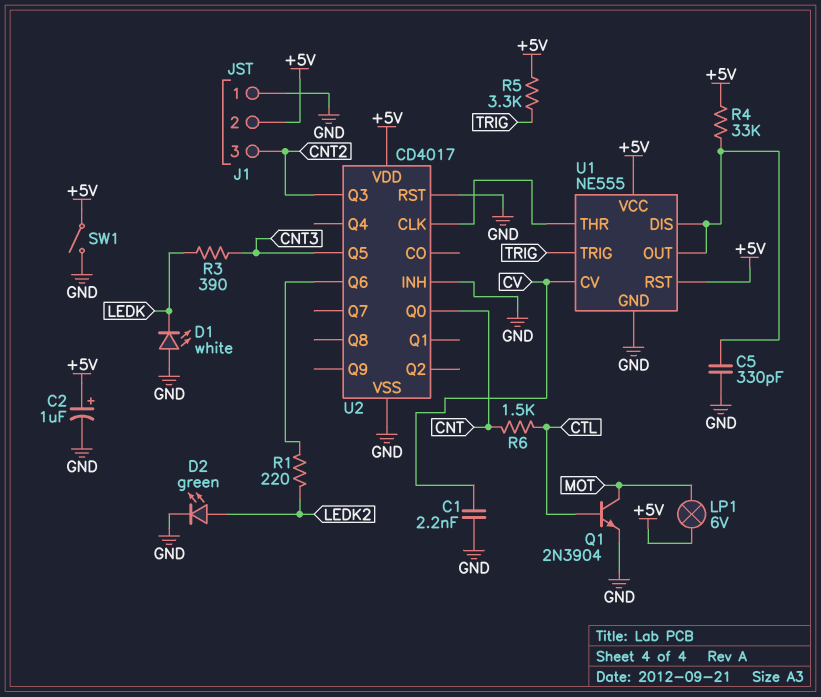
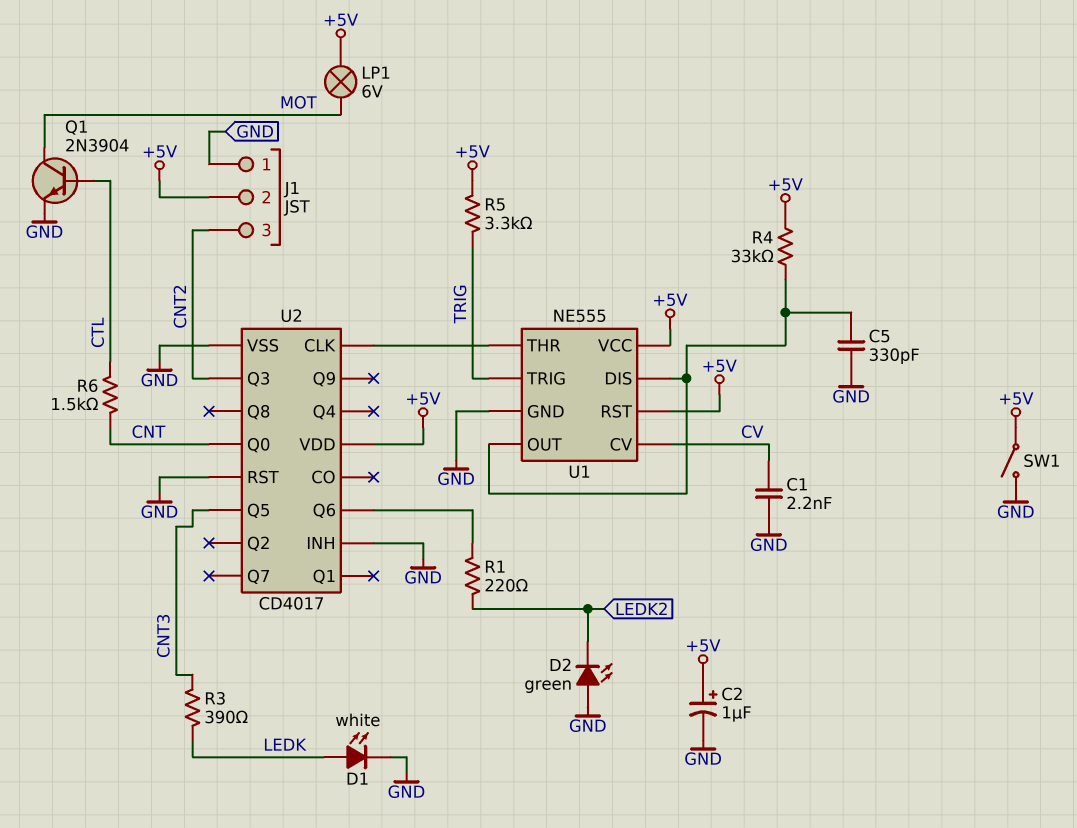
D1: LED white (A GND, K LEDK) -> LED white (A LEDK, K GND)
D2: LED green (A LEDK2, K GND) -> LED green (A GND, K LEDK2)

